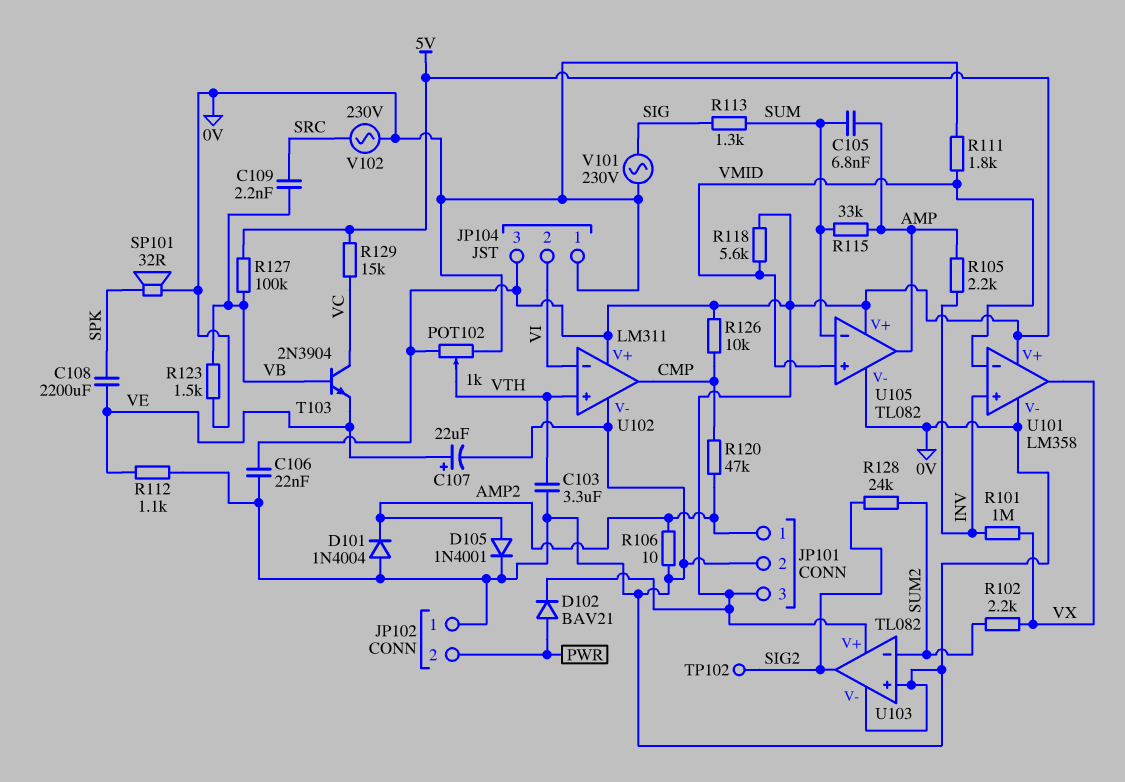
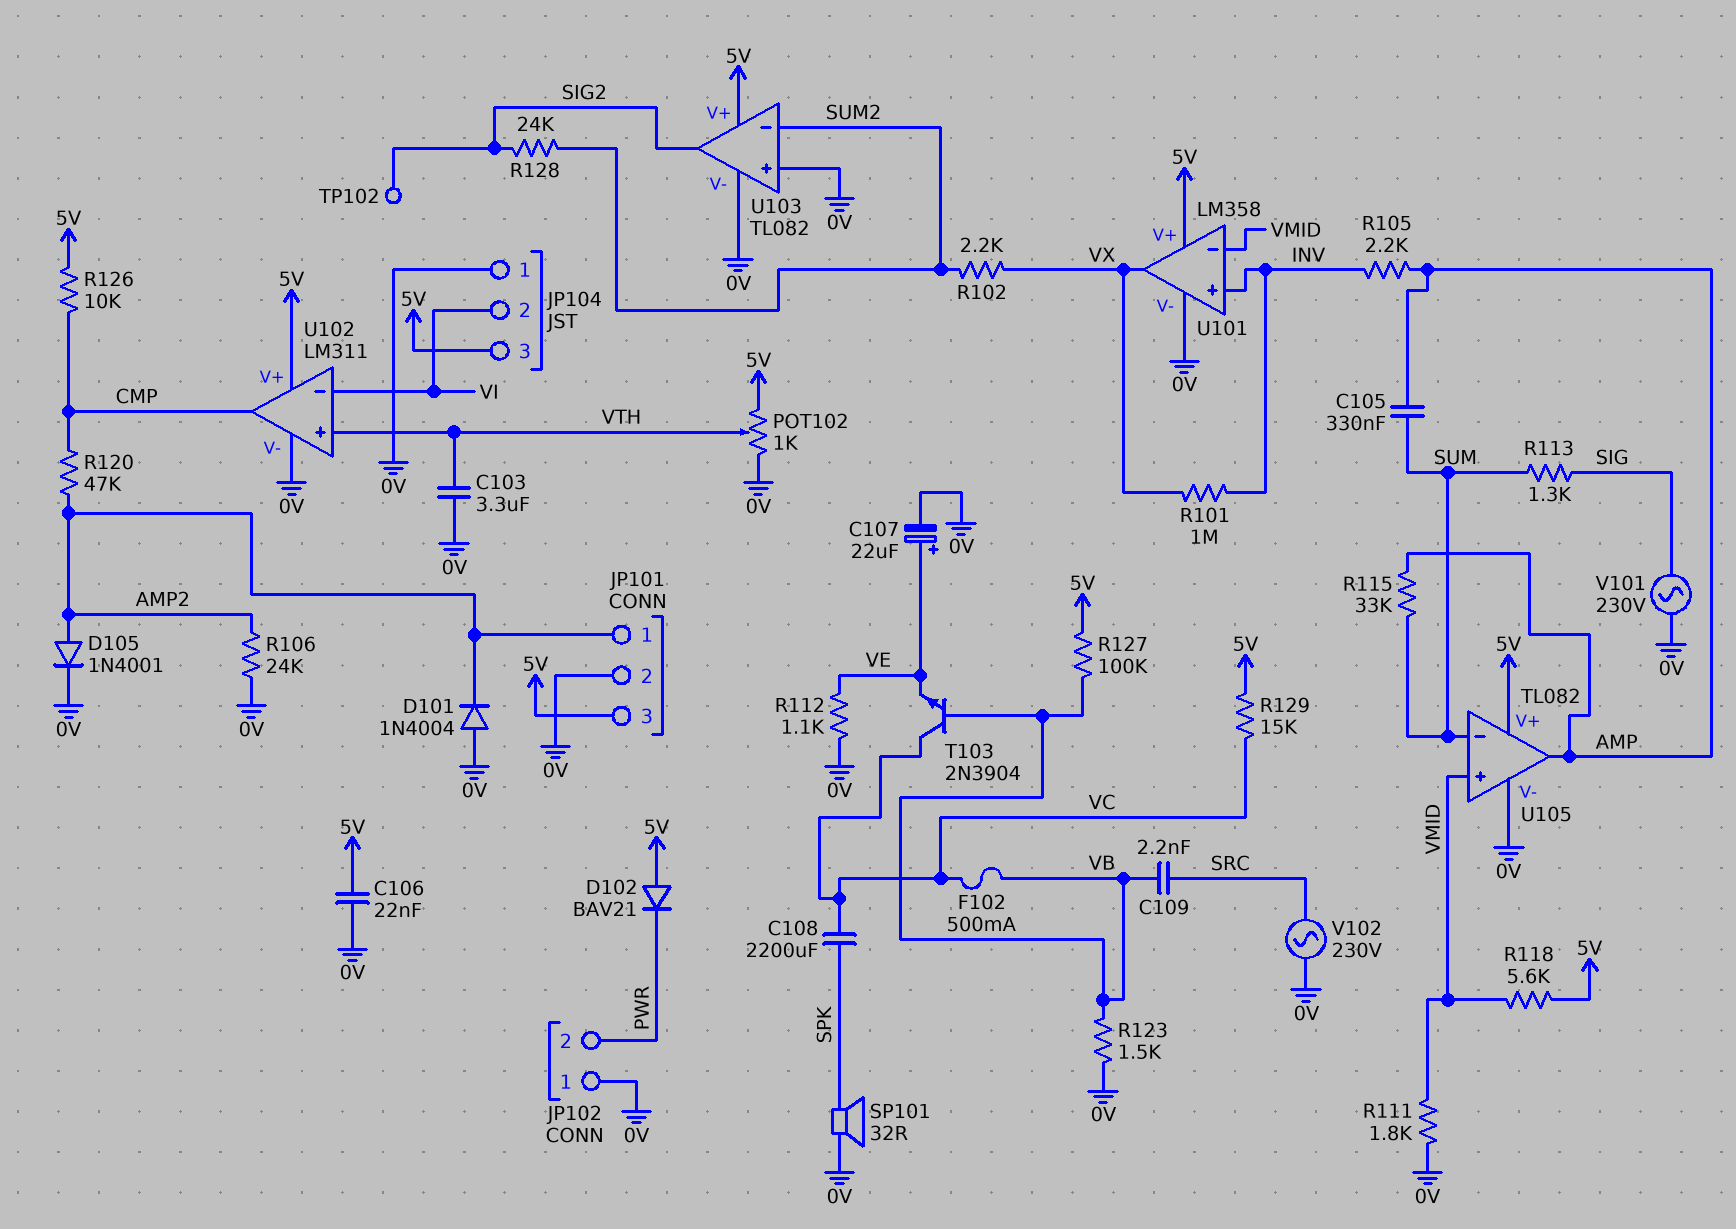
C105: 6.8nF (AMP, SUM) -> 330nF (AMP, SUM)
C108: 2200uF (SPK, VE) -> 2200uF (SPK, VC)
D102: diode BAV21 (A PWR, K 5V) -> diode BAV21 (A 5V, K PWR)
F102: none -> 500mA (VB, VC)
R106: 10 (0V, AMP2) -> 24k (0V, AMP2)

